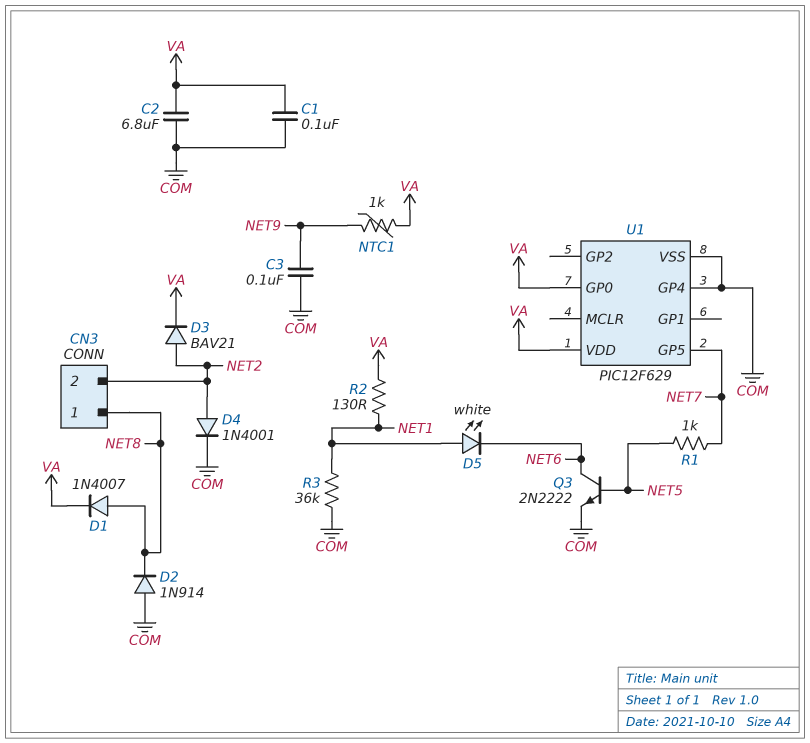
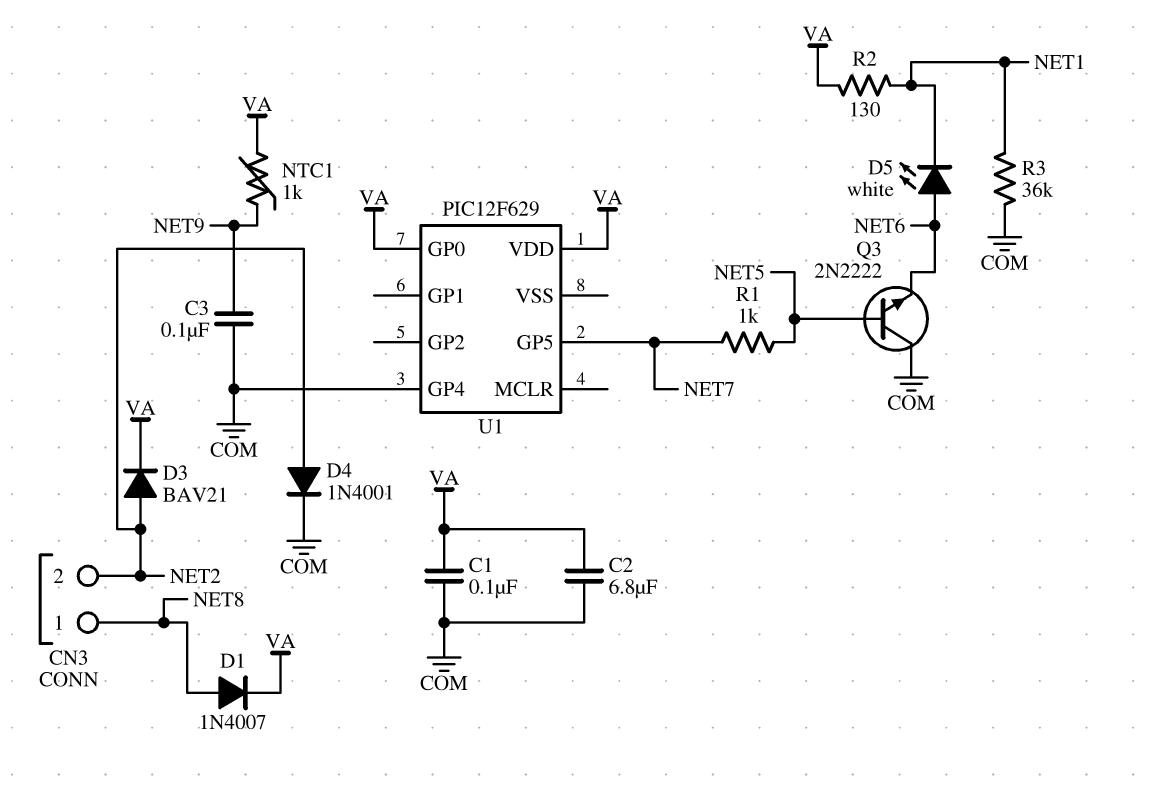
D2: diode 1N914 (A COM, K NET8) -> none
D5: LED white (A NET1, K NET6) -> LED white (A NET6, K NET1)
Q3: NPN 2N2222 (B NET5, C NET6, E COM) -> NPN 2N2222 (B NET5, C COM, E NET6)
U1 pin VSS: COM -> none

